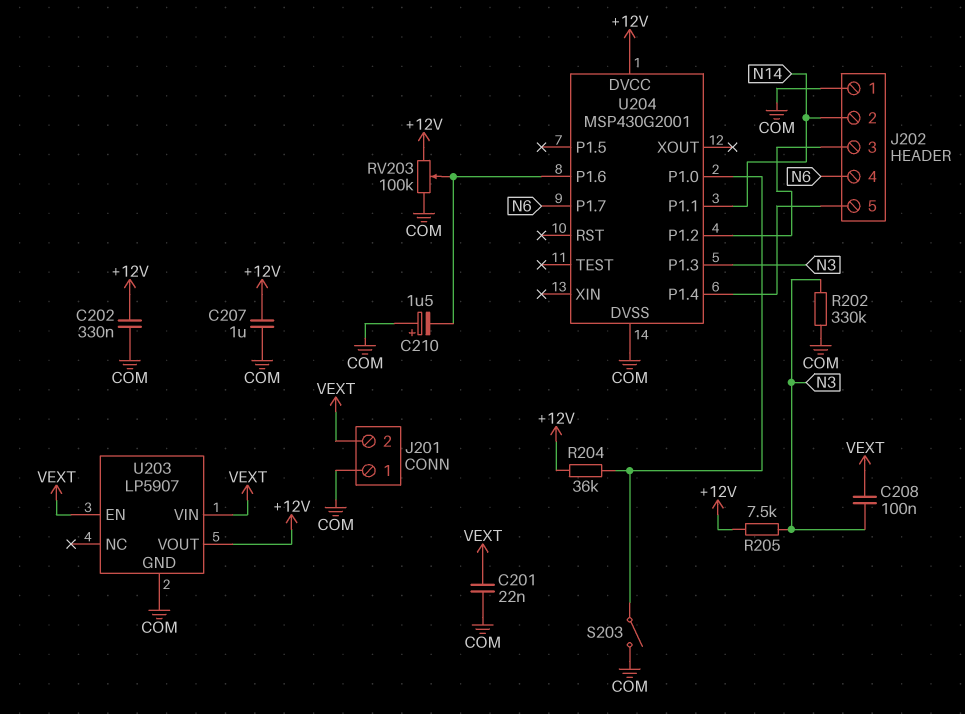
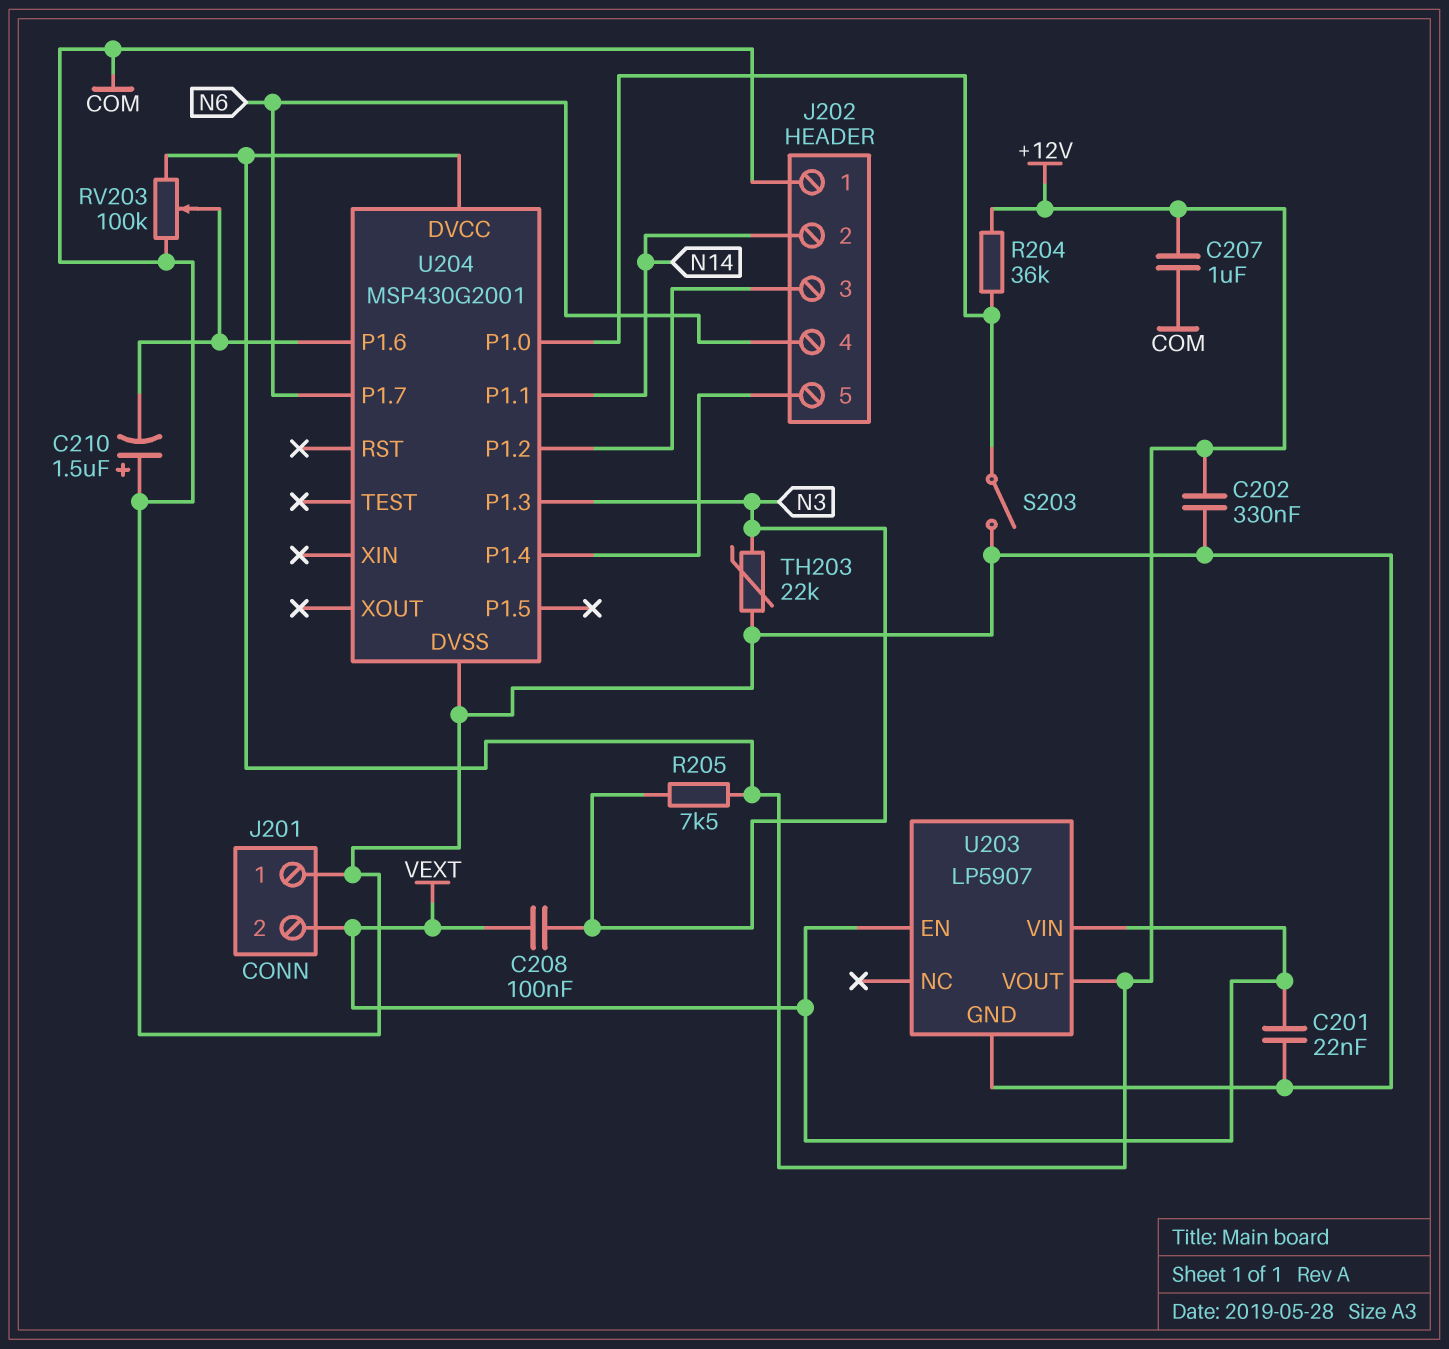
R202: 330k (COM, N3) -> none
TH203: none -> 22k (COM, N3)

